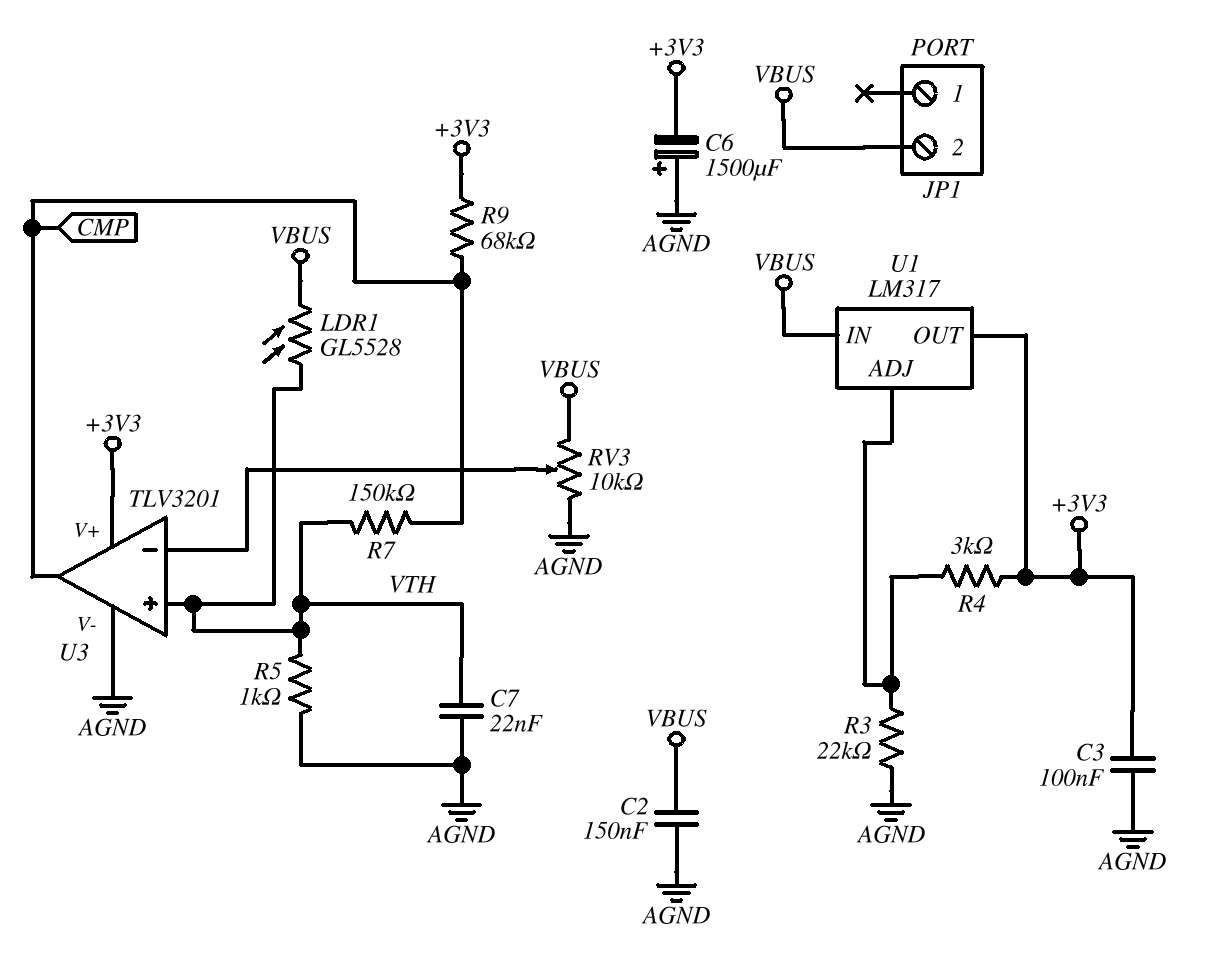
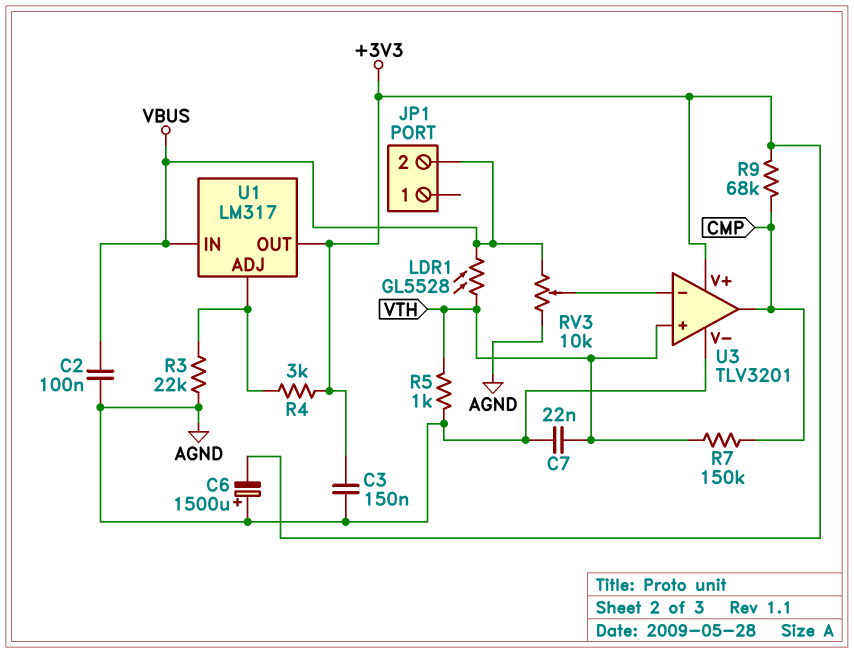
C2: 150nF (AGND, VBUS) -> 100nF (AGND, VBUS)
C3: 100nF (+3V3, AGND) -> 150nF (+3V3, AGND)

